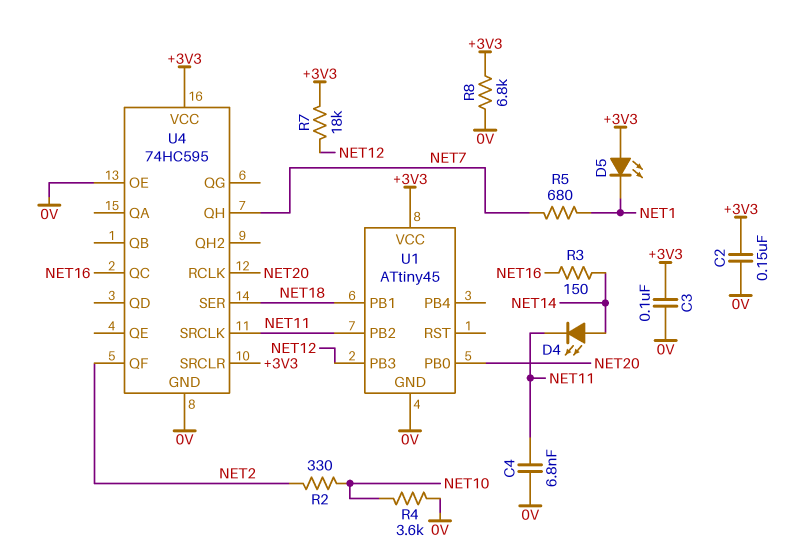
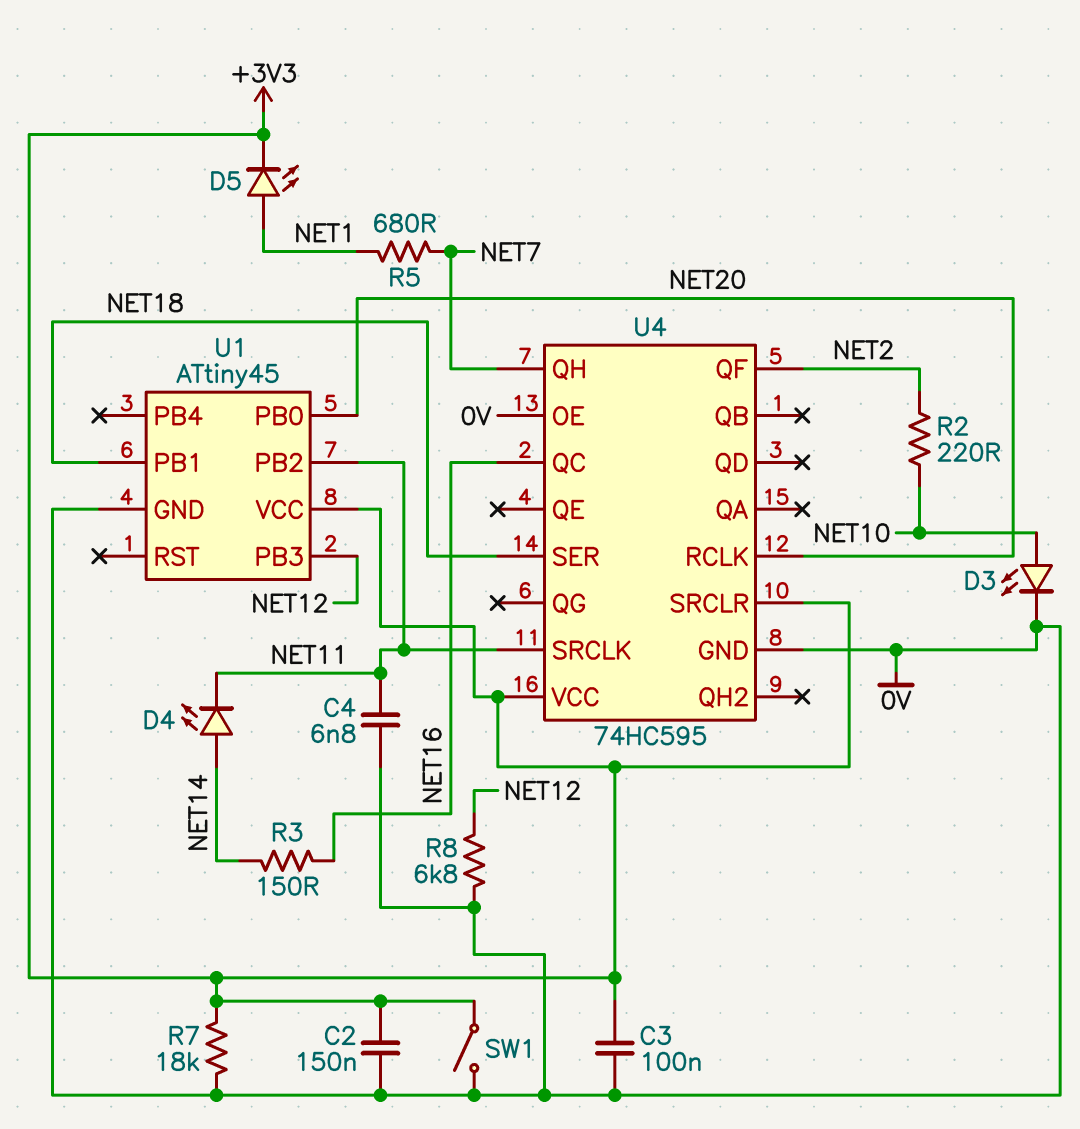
D3: none -> LED (A NET10, K 0V)
D5: LED (A +3V3, K NET1) -> LED (A NET1, K +3V3)
R2: 330 (NET2, NET10) -> 220 (NET2, NET10)
R4: 3.6k (0V, NET10) -> none
R7: 18k (+3V3, NET12) -> 18k (+3V3, 0V)
R8: 6.8k (+3V3, 0V) -> 6.8k (0V, NET12)
SW1: none -> switch (+3V3, 0V)

